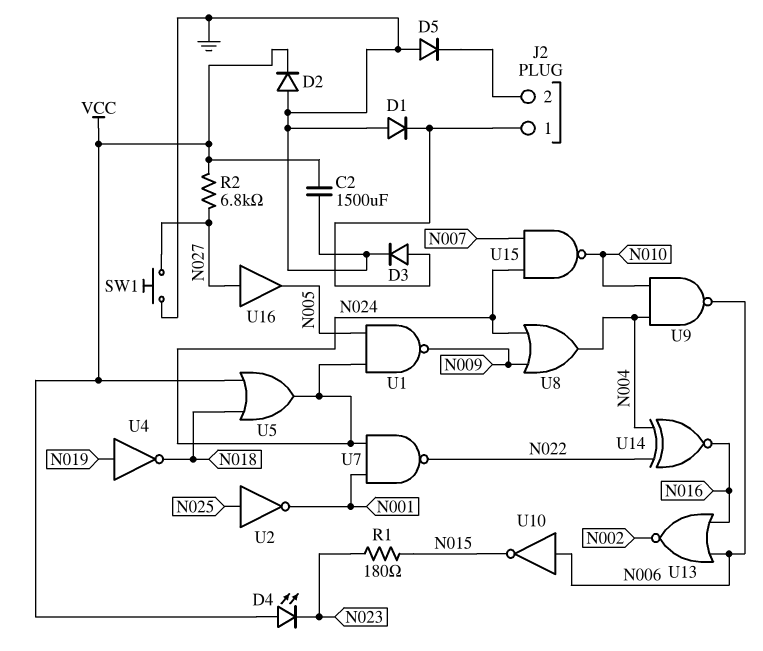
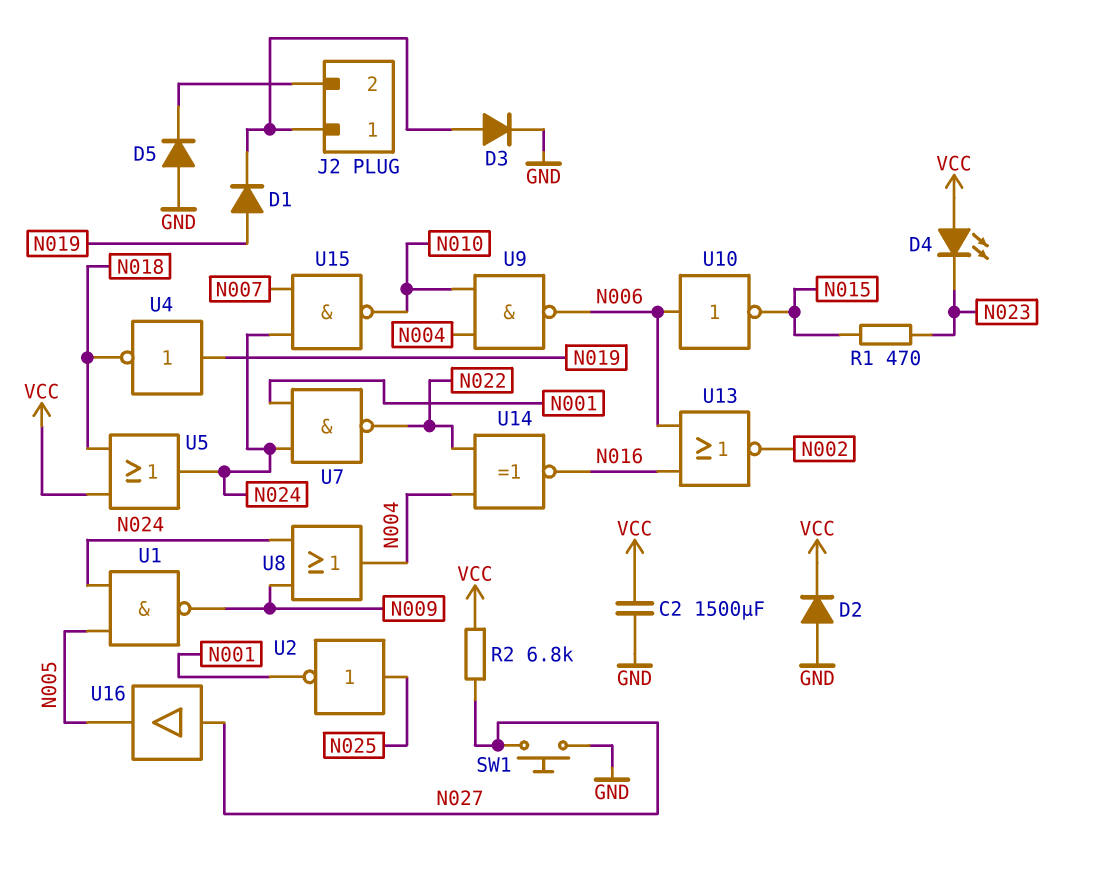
D1: diode (A GND, K J2/1) -> diode (A N019, K J2/1)
R1: 180 (N015, N023) -> 470 (N015, N023)

